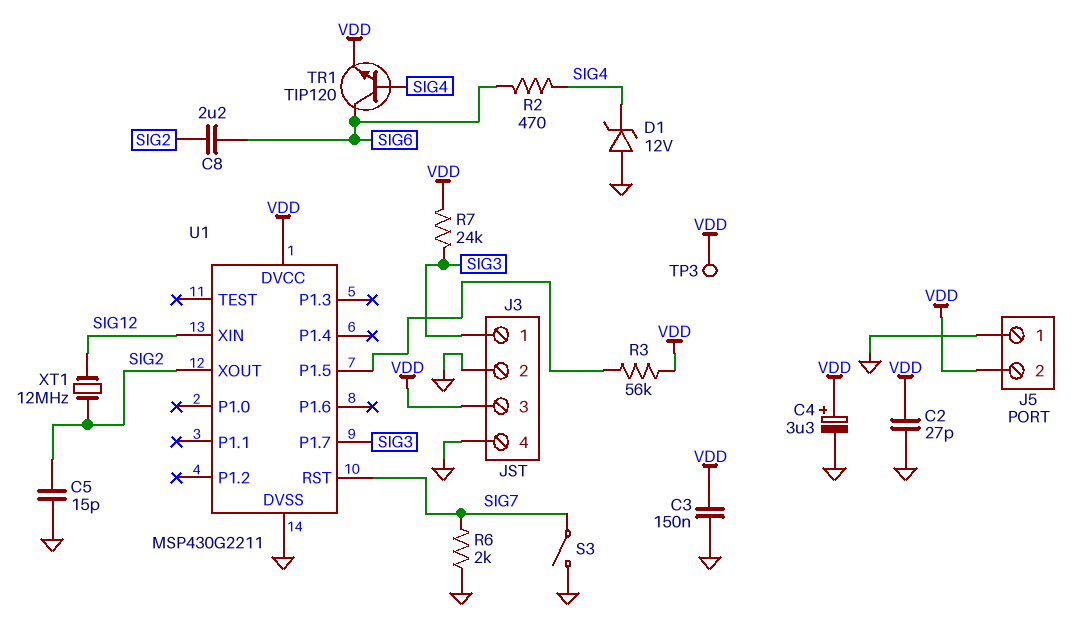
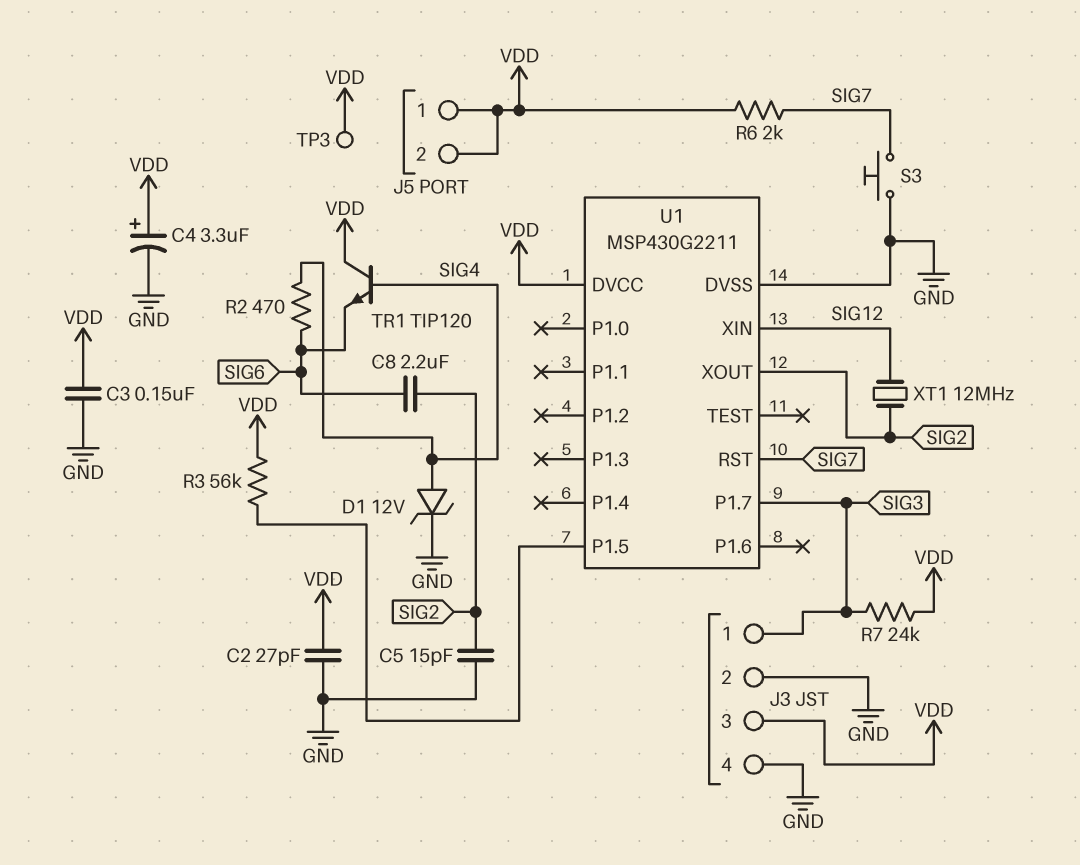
D1: zener 12V (A GND, K SIG4) -> zener 12V (A SIG4, K GND)
J5 pin 1: GND -> VDD
R6: 2k (GND, SIG7) -> 2k (SIG7, VDD)
S3: switch (GND, SIG7) -> button (GND, SIG7)
TR1: NPN TIP120 (B SIG4, C SIG6, E VDD) -> NPN TIP120 (B SIG4, C VDD, E SIG6)

